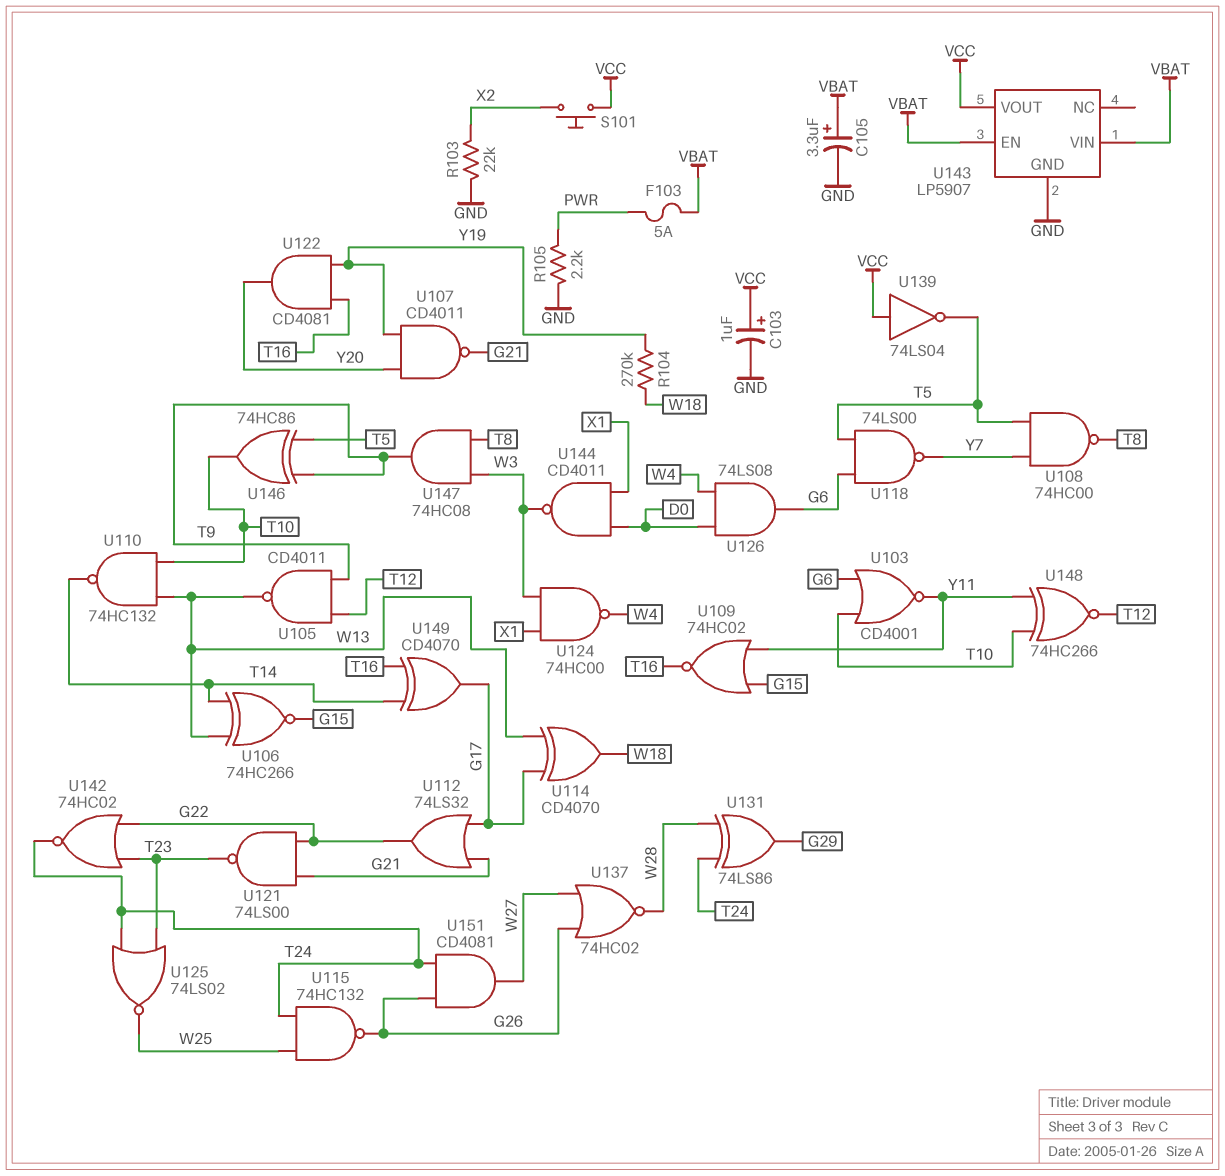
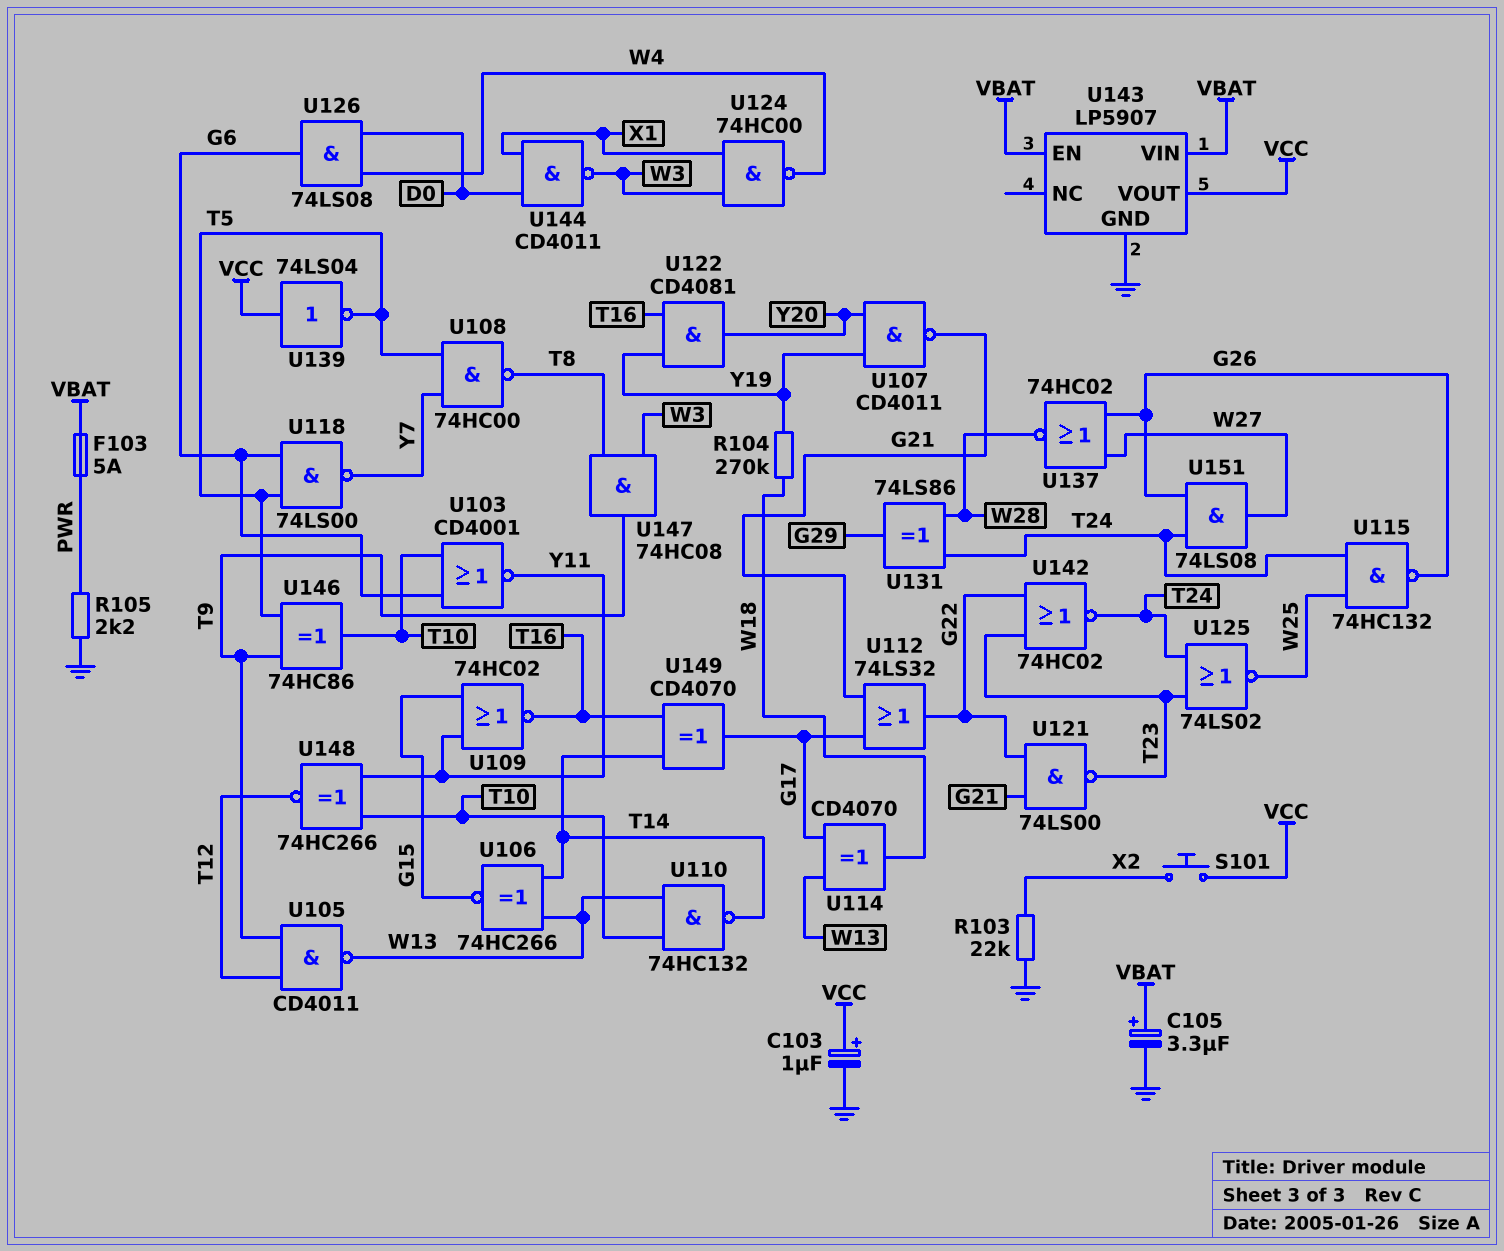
U151: AND CD4081 (in G26, in T24, out W27) -> AND 74LS08 (in G26, in T24, out W27)

